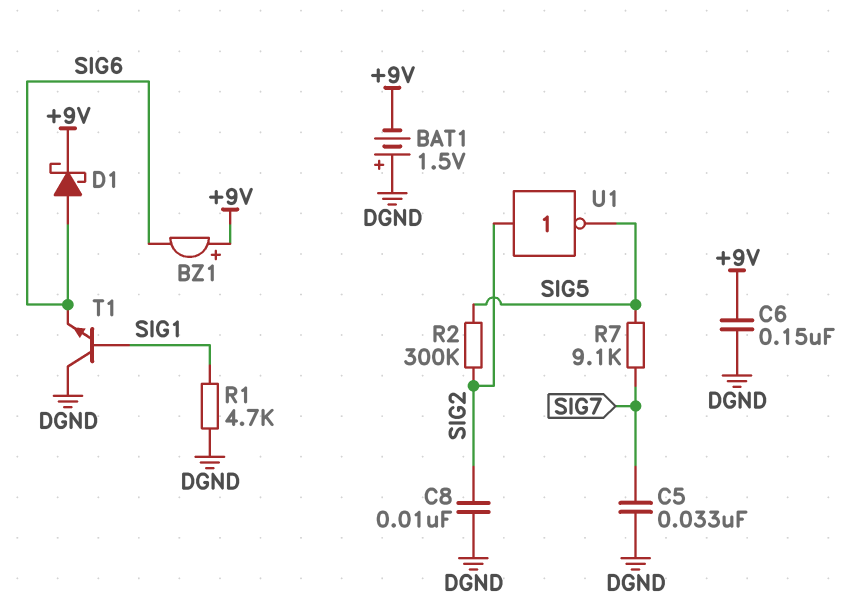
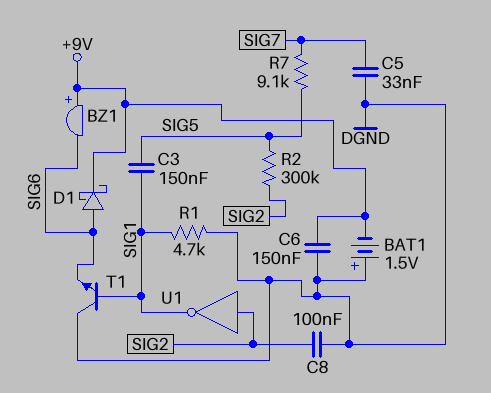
C3: none -> 150nF (SIG1, SIG5)
C8: 10nF (DGND, SIG2) -> 100nF (DGND, SIG2)
U1: NOT (in SIG2, out SIG5) -> NOT (in SIG2, out SIG1)

